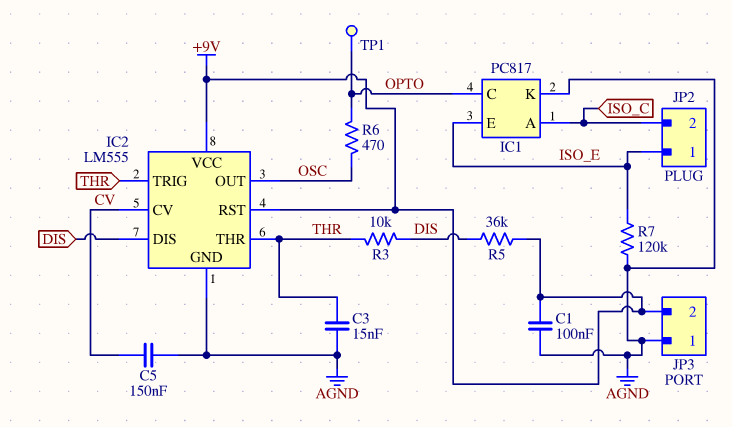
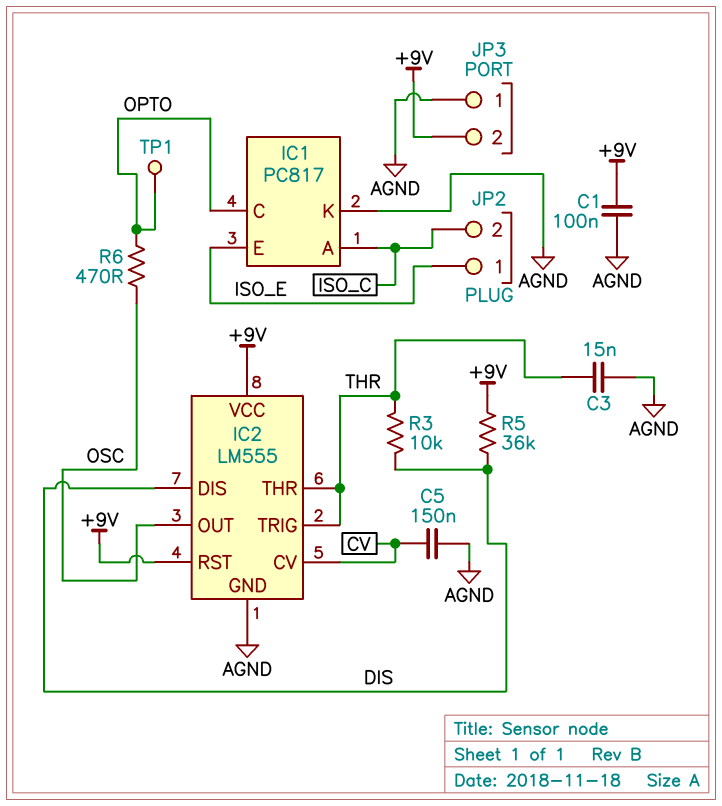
R7: 120k (AGND, ISO_E) -> none

